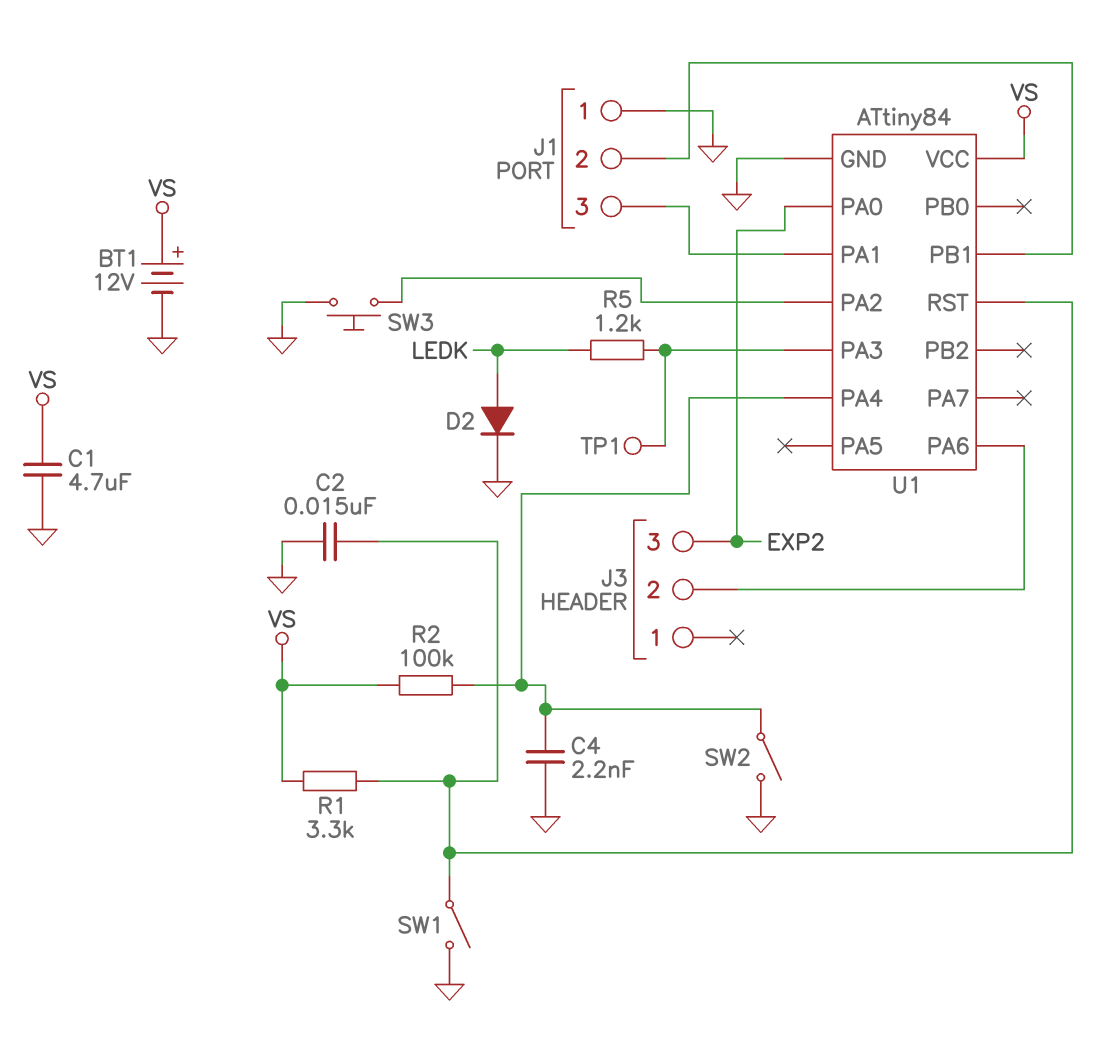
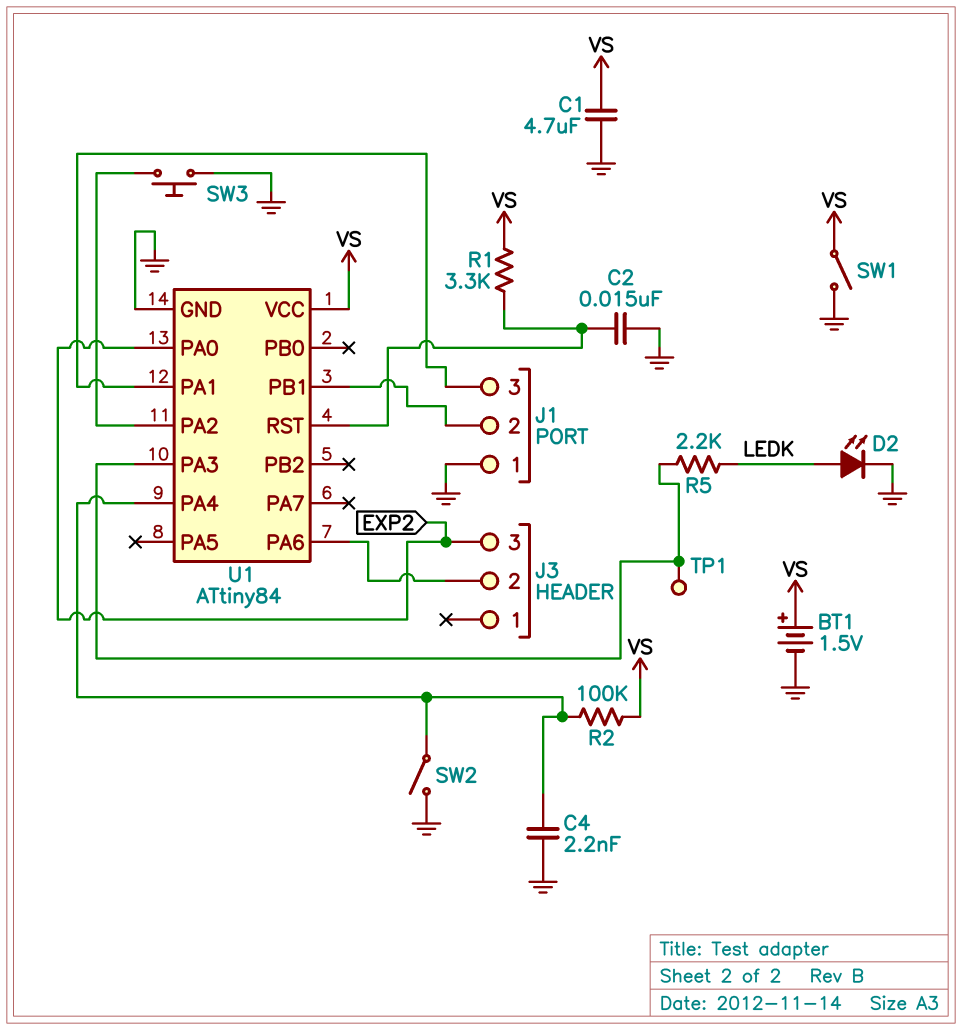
BT1: 12V (plus VS, minus GND) -> 1.5V (plus VS, minus GND)
D2: diode (A LEDK, K GND) -> LED (A LEDK, K GND)
R5: 1.2k (LEDK, U1/PA3) -> 2.2k (LEDK, U1/PA3)
SW1: switch (GND, U1/RST) -> switch (GND, VS)

